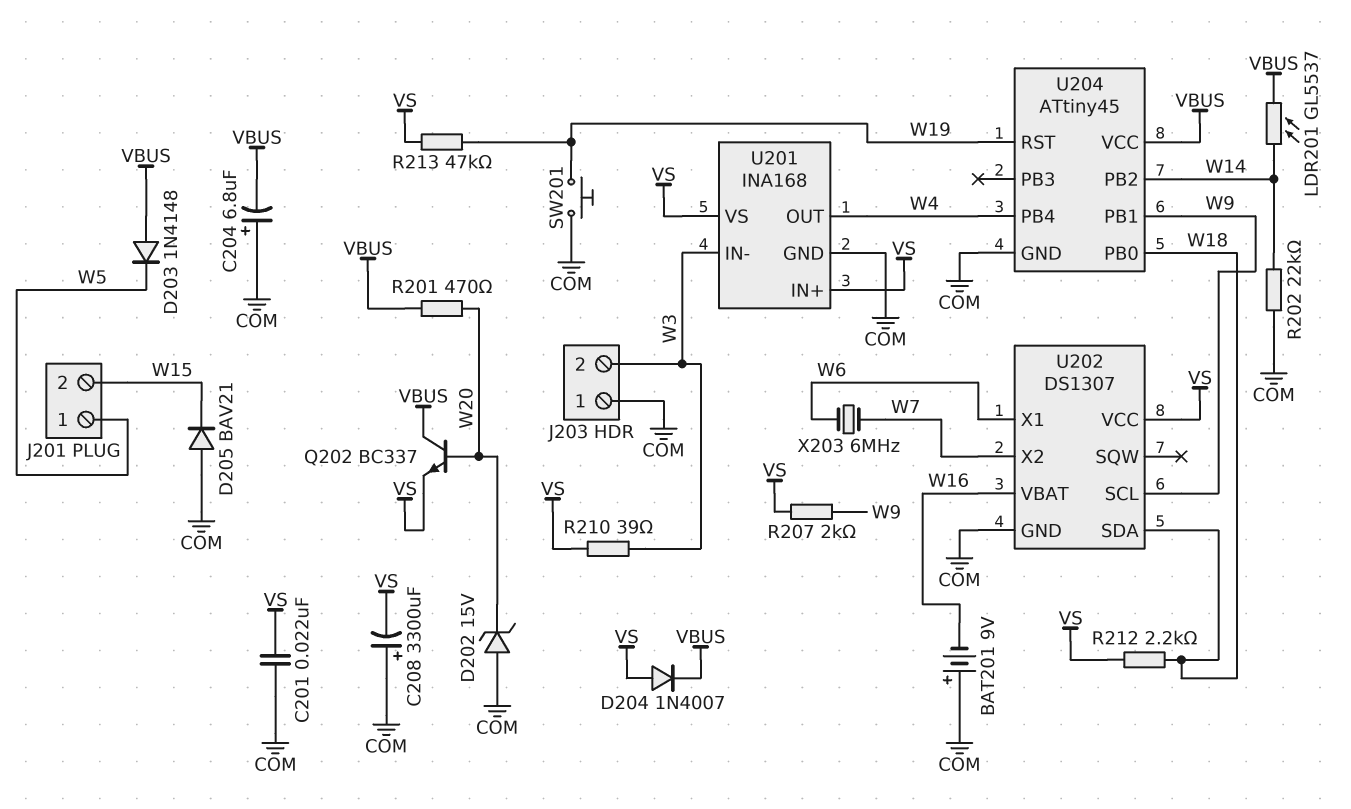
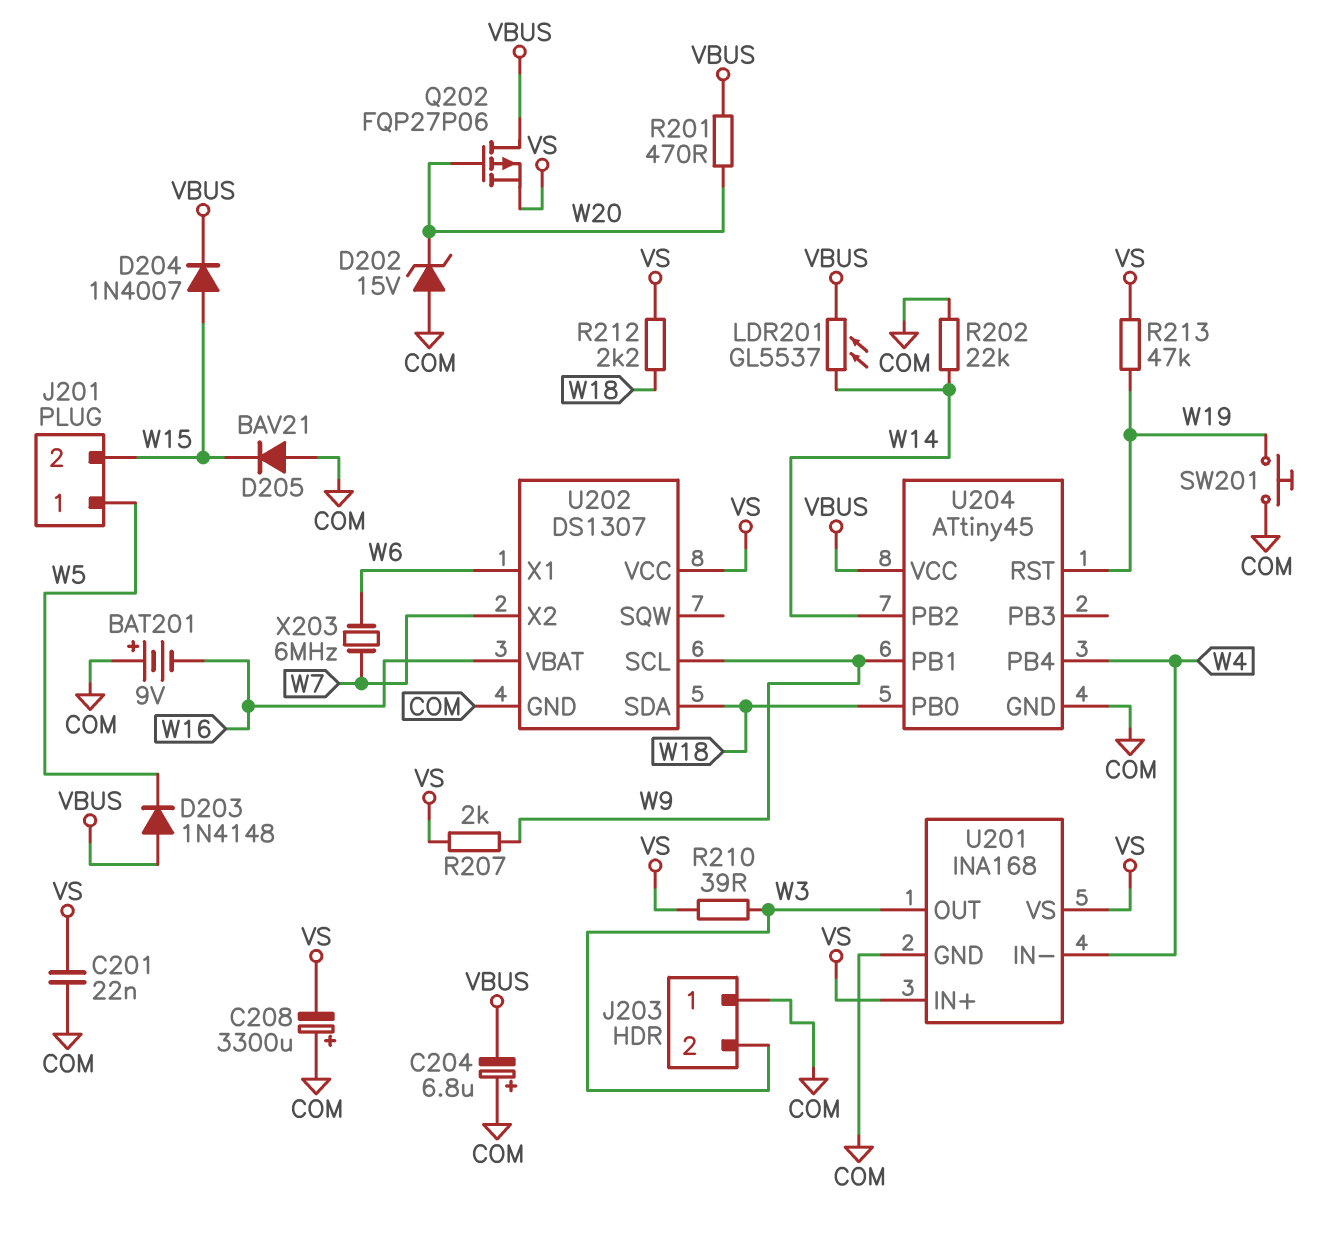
D204: diode 1N4007 (A VS, K VBUS) -> diode 1N4007 (A W15, K VBUS)
Q202: NPN BC337 (B W20, C VBUS, E VS) -> PMOS FQP27P06 (G W20, D VBUS, S VS)
U201 pin IN-: W3 -> W4
U201 pin OUT: W4 -> W3

